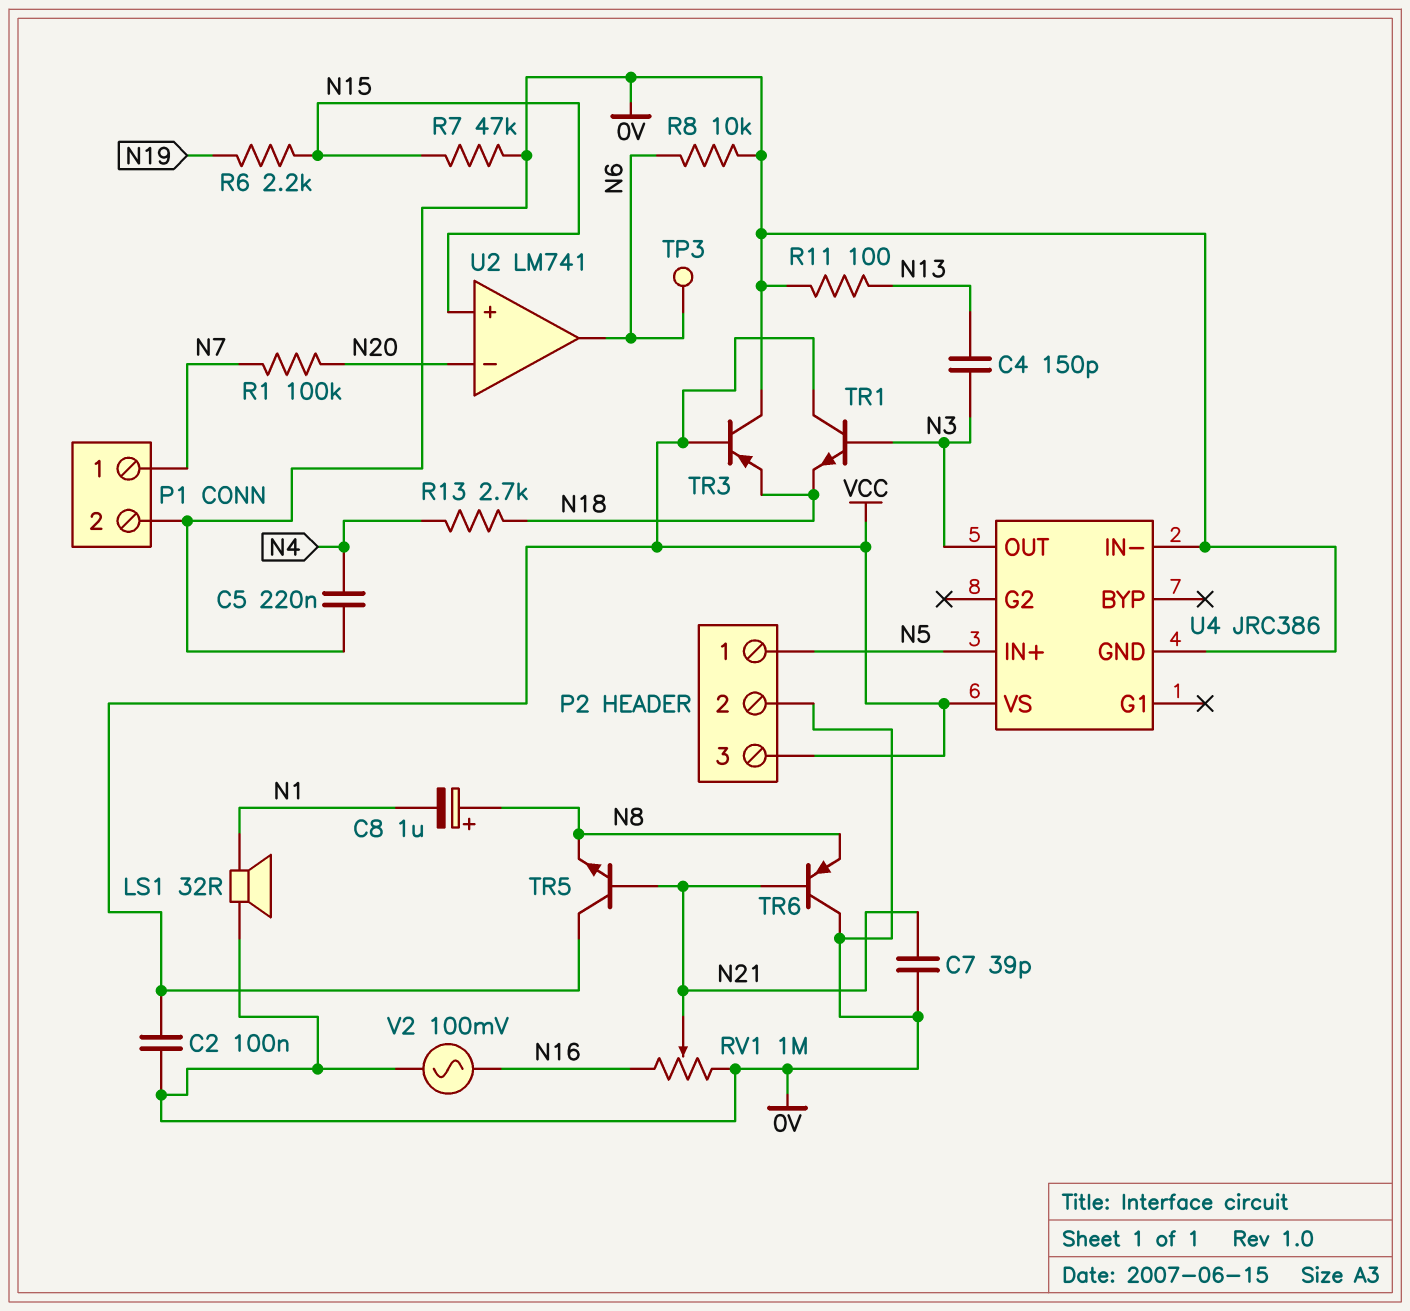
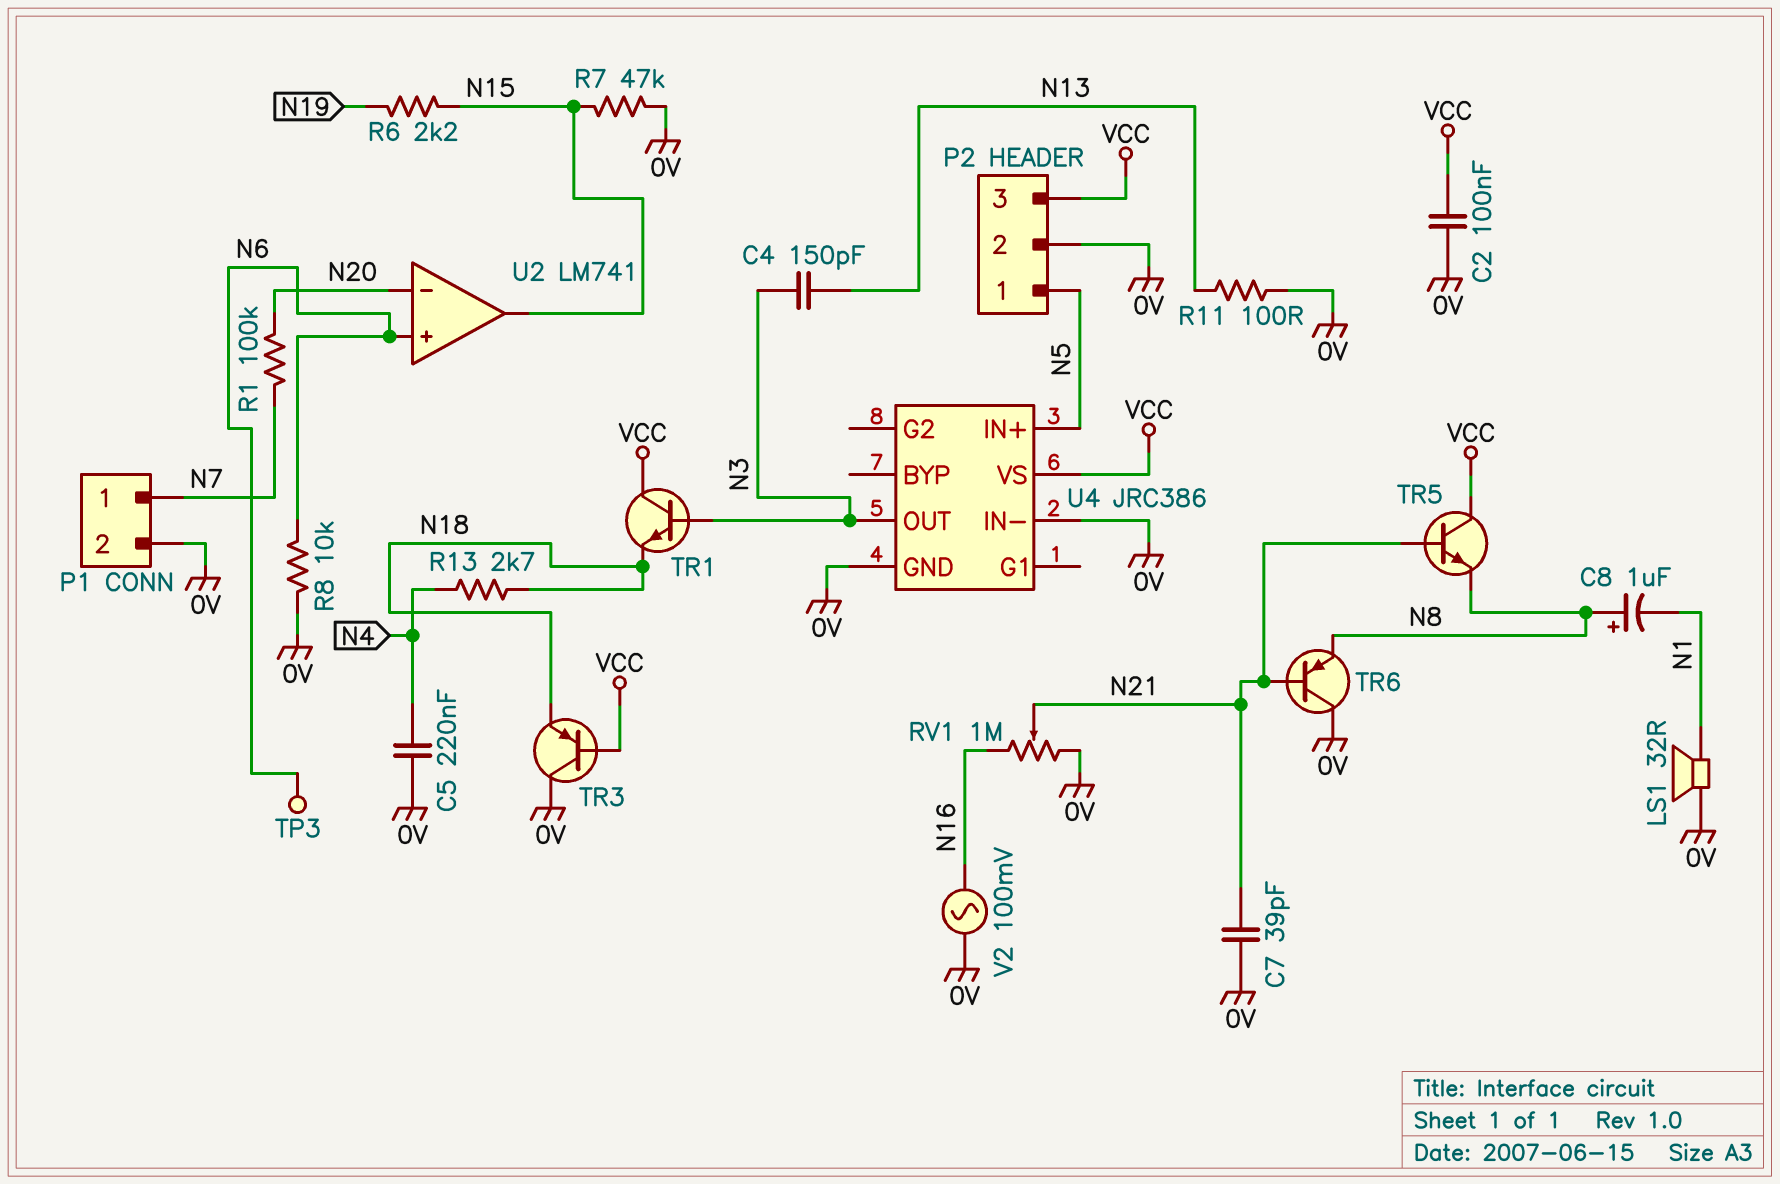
U2 pin in+: N15 -> N6
U2 pin out: N6 -> N15

